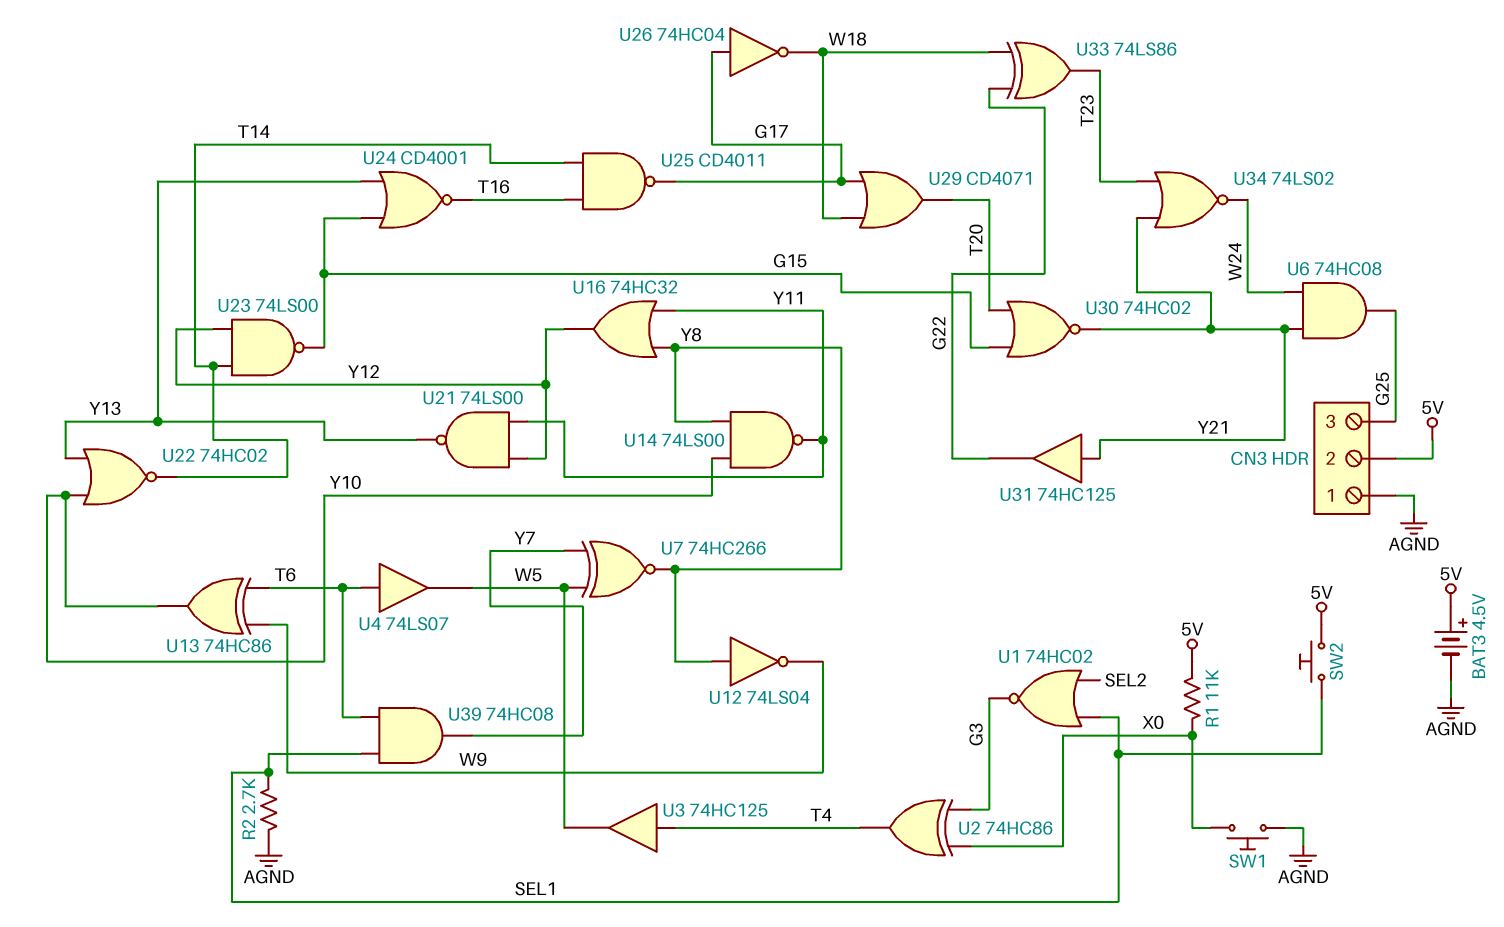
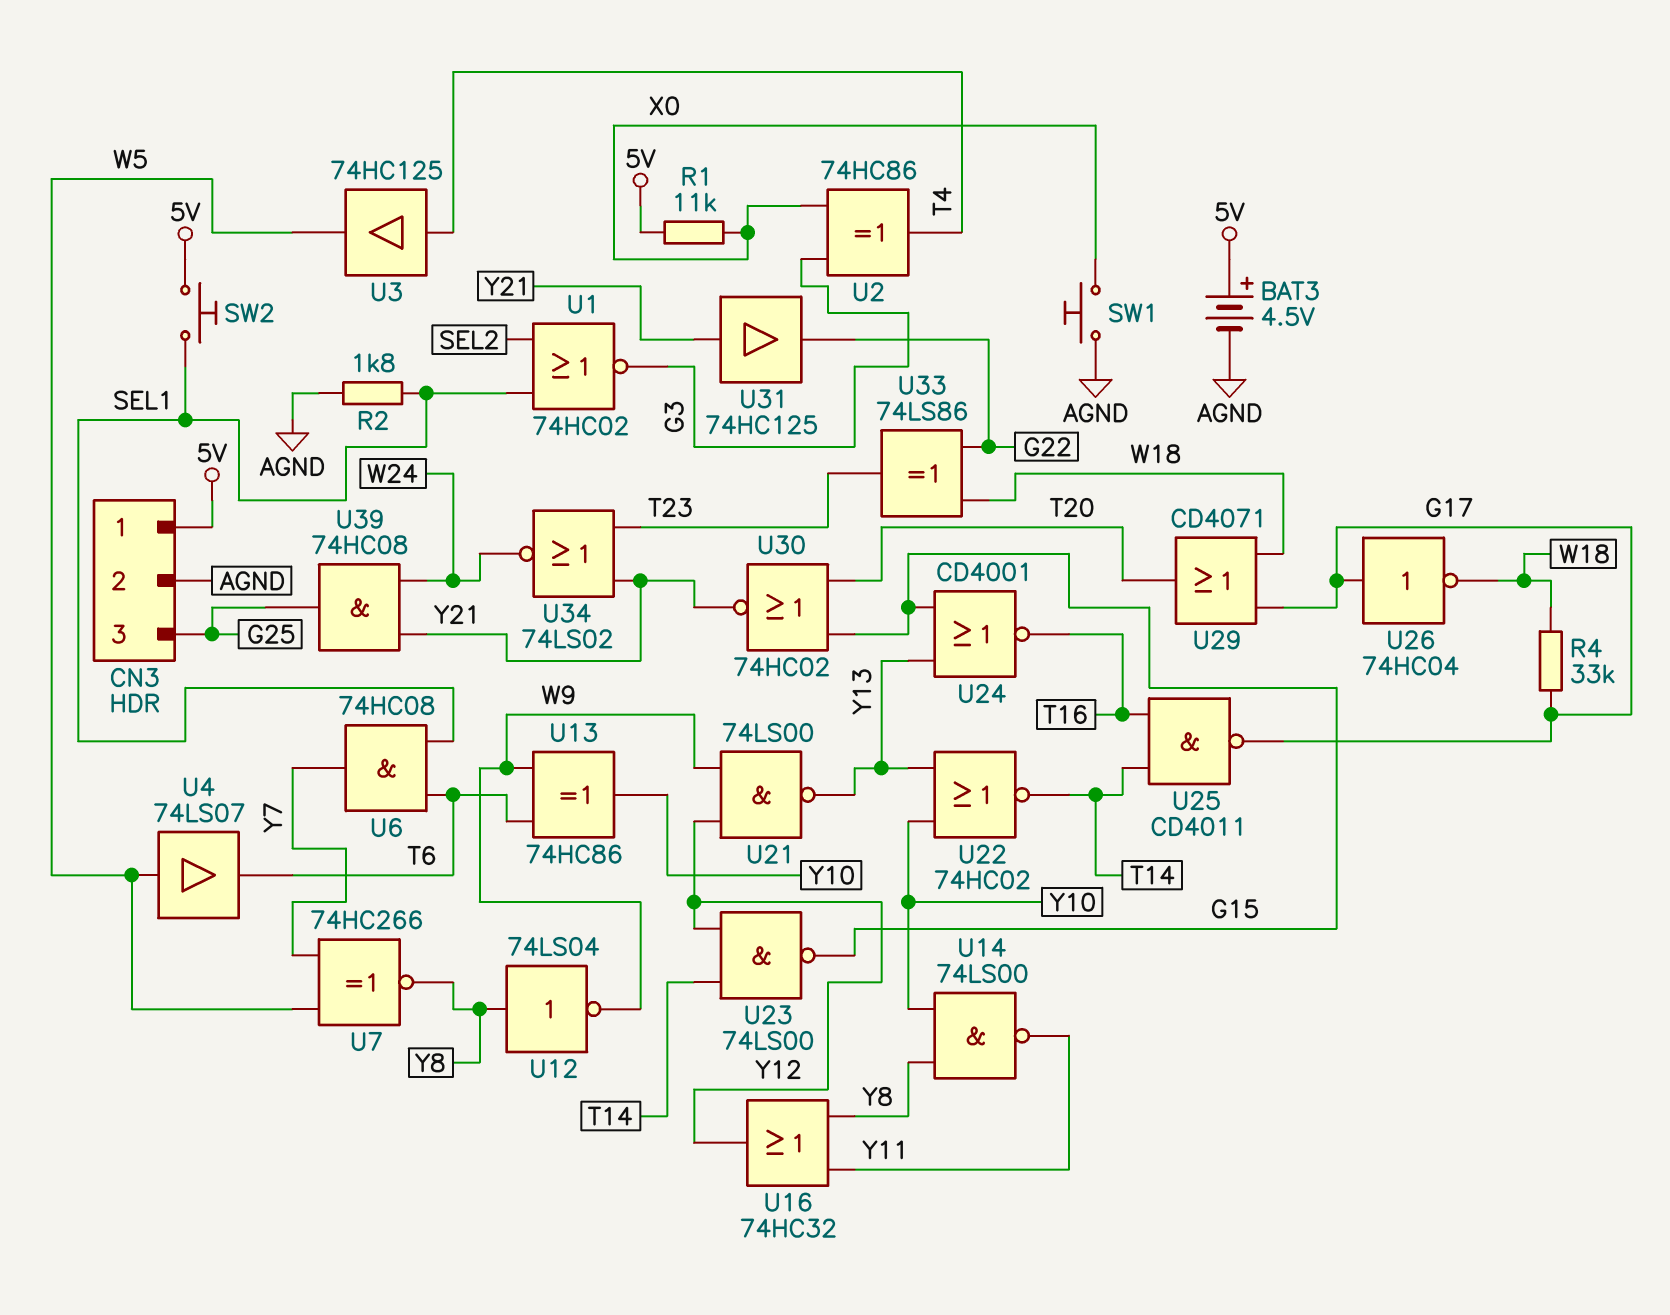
CN3 pin 1: AGND -> 5V
CN3 pin 2: 5V -> AGND
R2: 2.7k (AGND, SEL1) -> 1.8k (AGND, SEL1)
R4: none -> 33k (G17, W18)
U4: buffer 74LS07 (in T6, out W5) -> buffer 74LS07 (in W5, out T6)
U6: AND 74HC08 (in W24, in Y21, out G25) -> AND 74HC08 (in SEL1, in T6, out Y7)
U21: NAND 74LS00 (in Y11, in Y12, out Y13) -> NAND 74LS00 (in W9, in Y12, out Y13)
U39: AND 74HC08 (in SEL1, in T6, out Y7) -> AND 74HC08 (in W24, in Y21, out G25)

